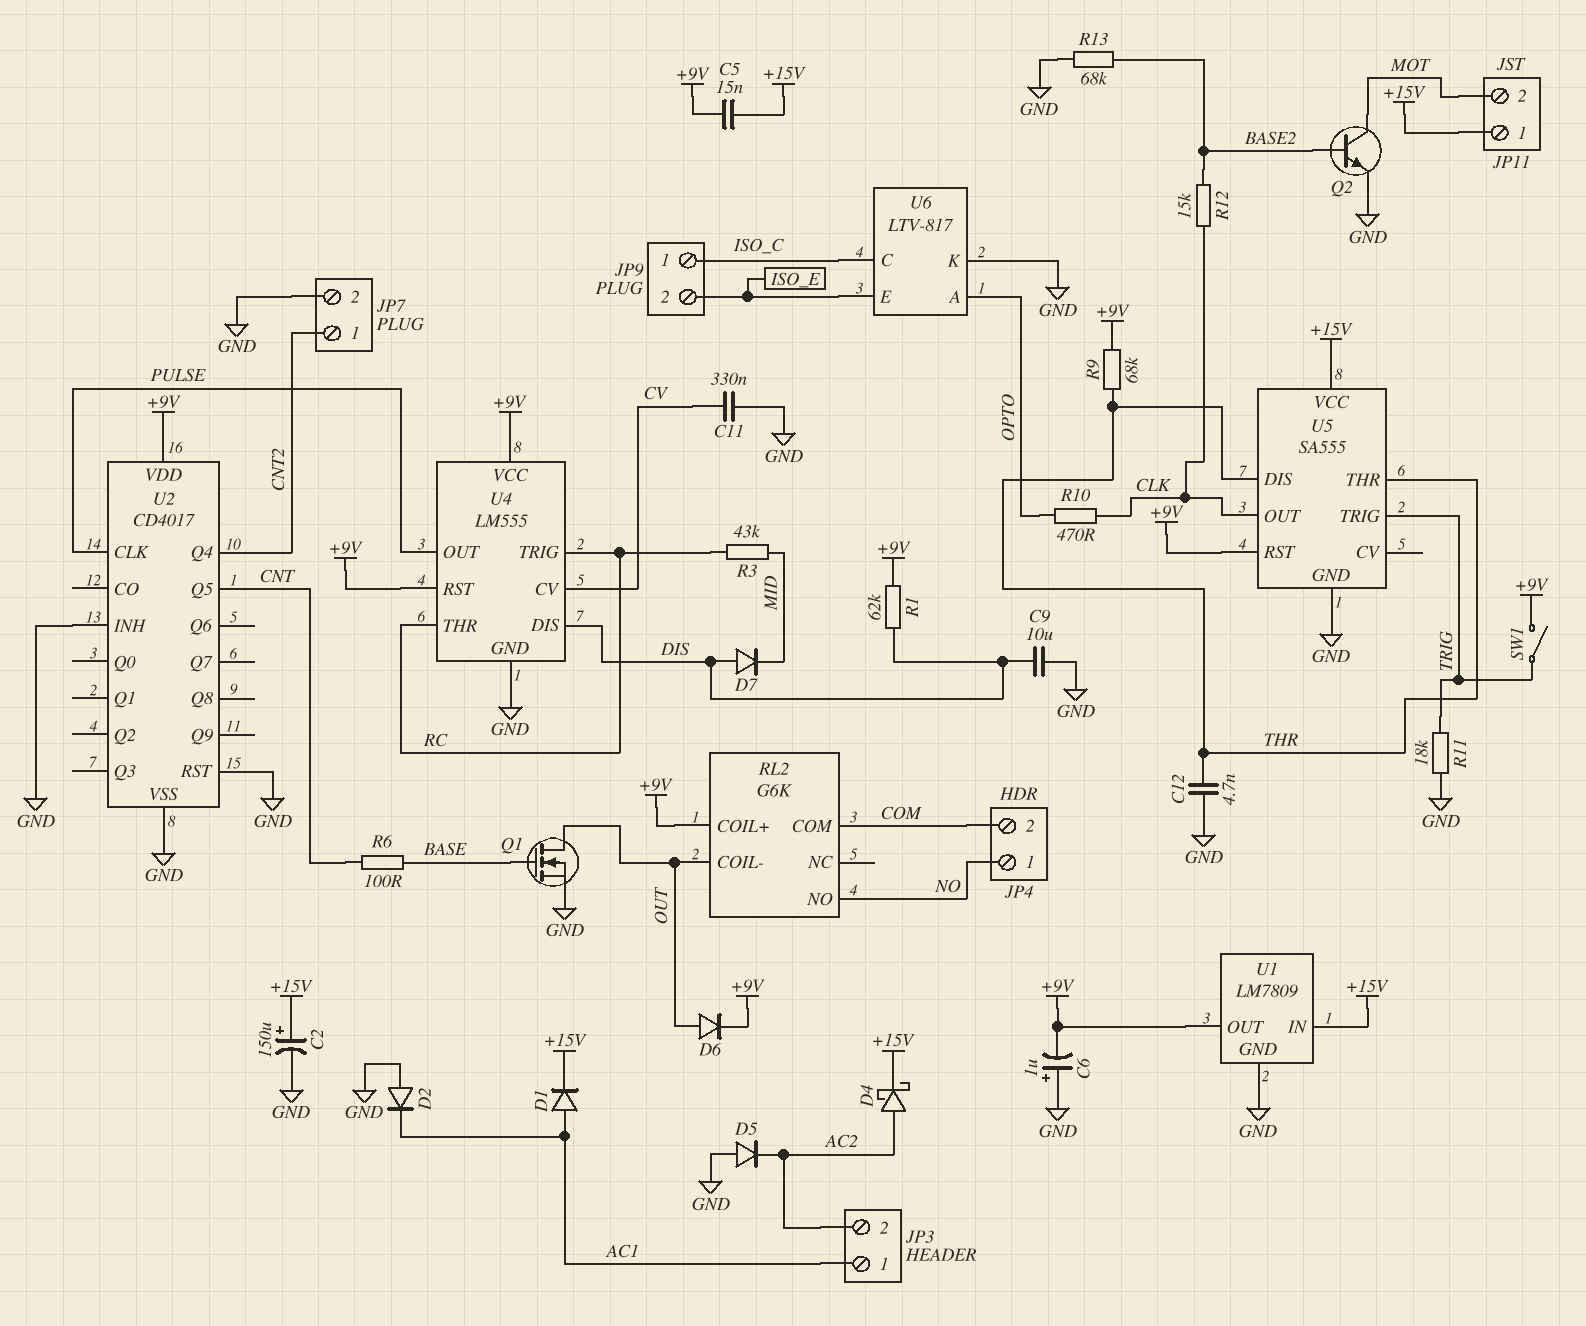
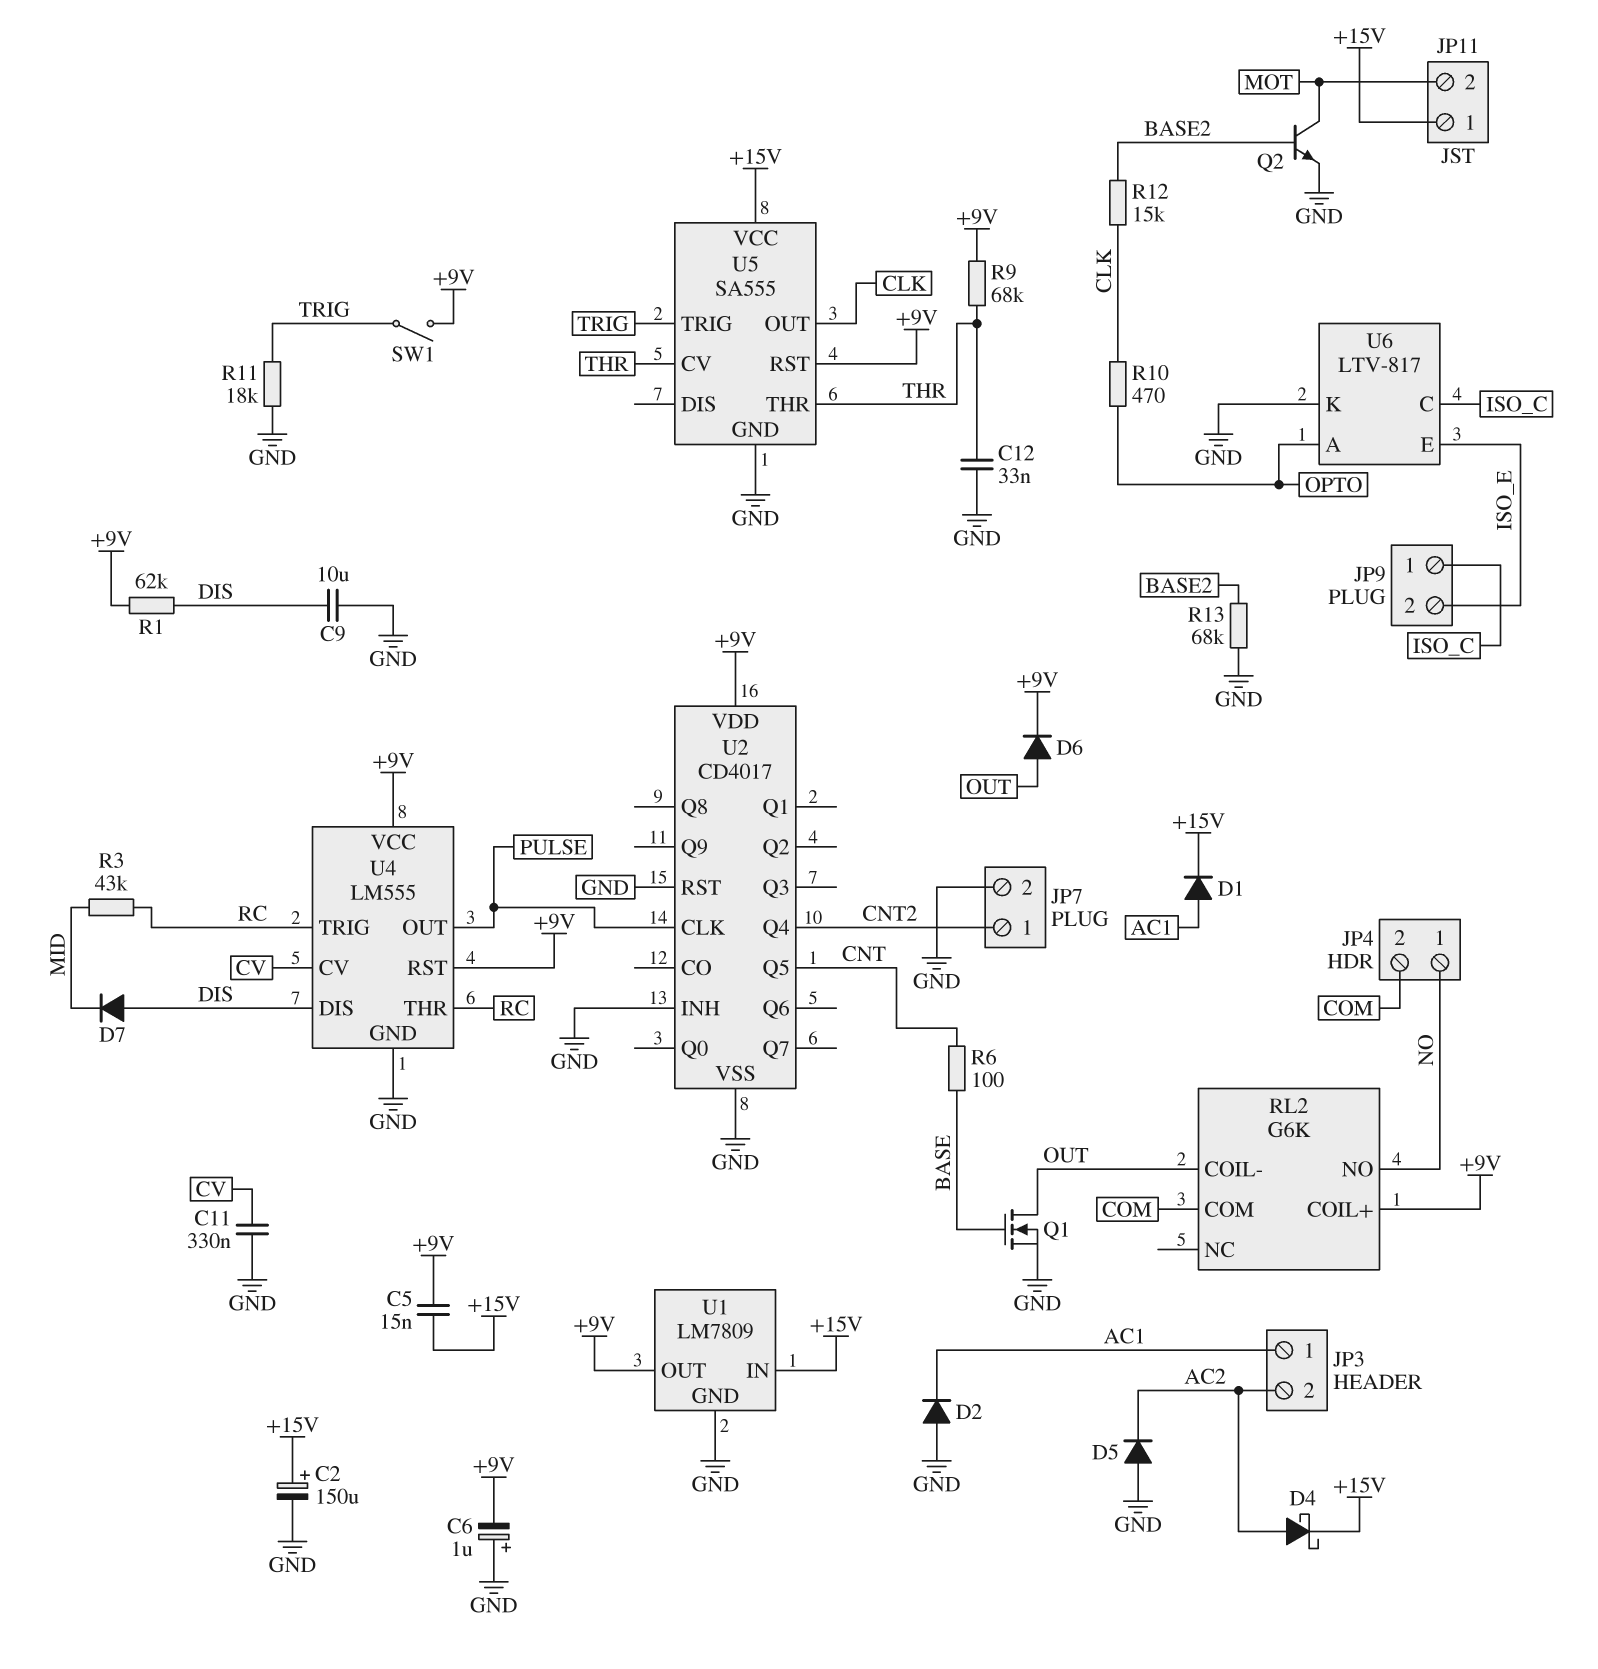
C12: 4.7nF (GND, THR) -> 33nF (GND, THR)
U5 pin CV: none -> THR
U5 pin DIS: THR -> none

